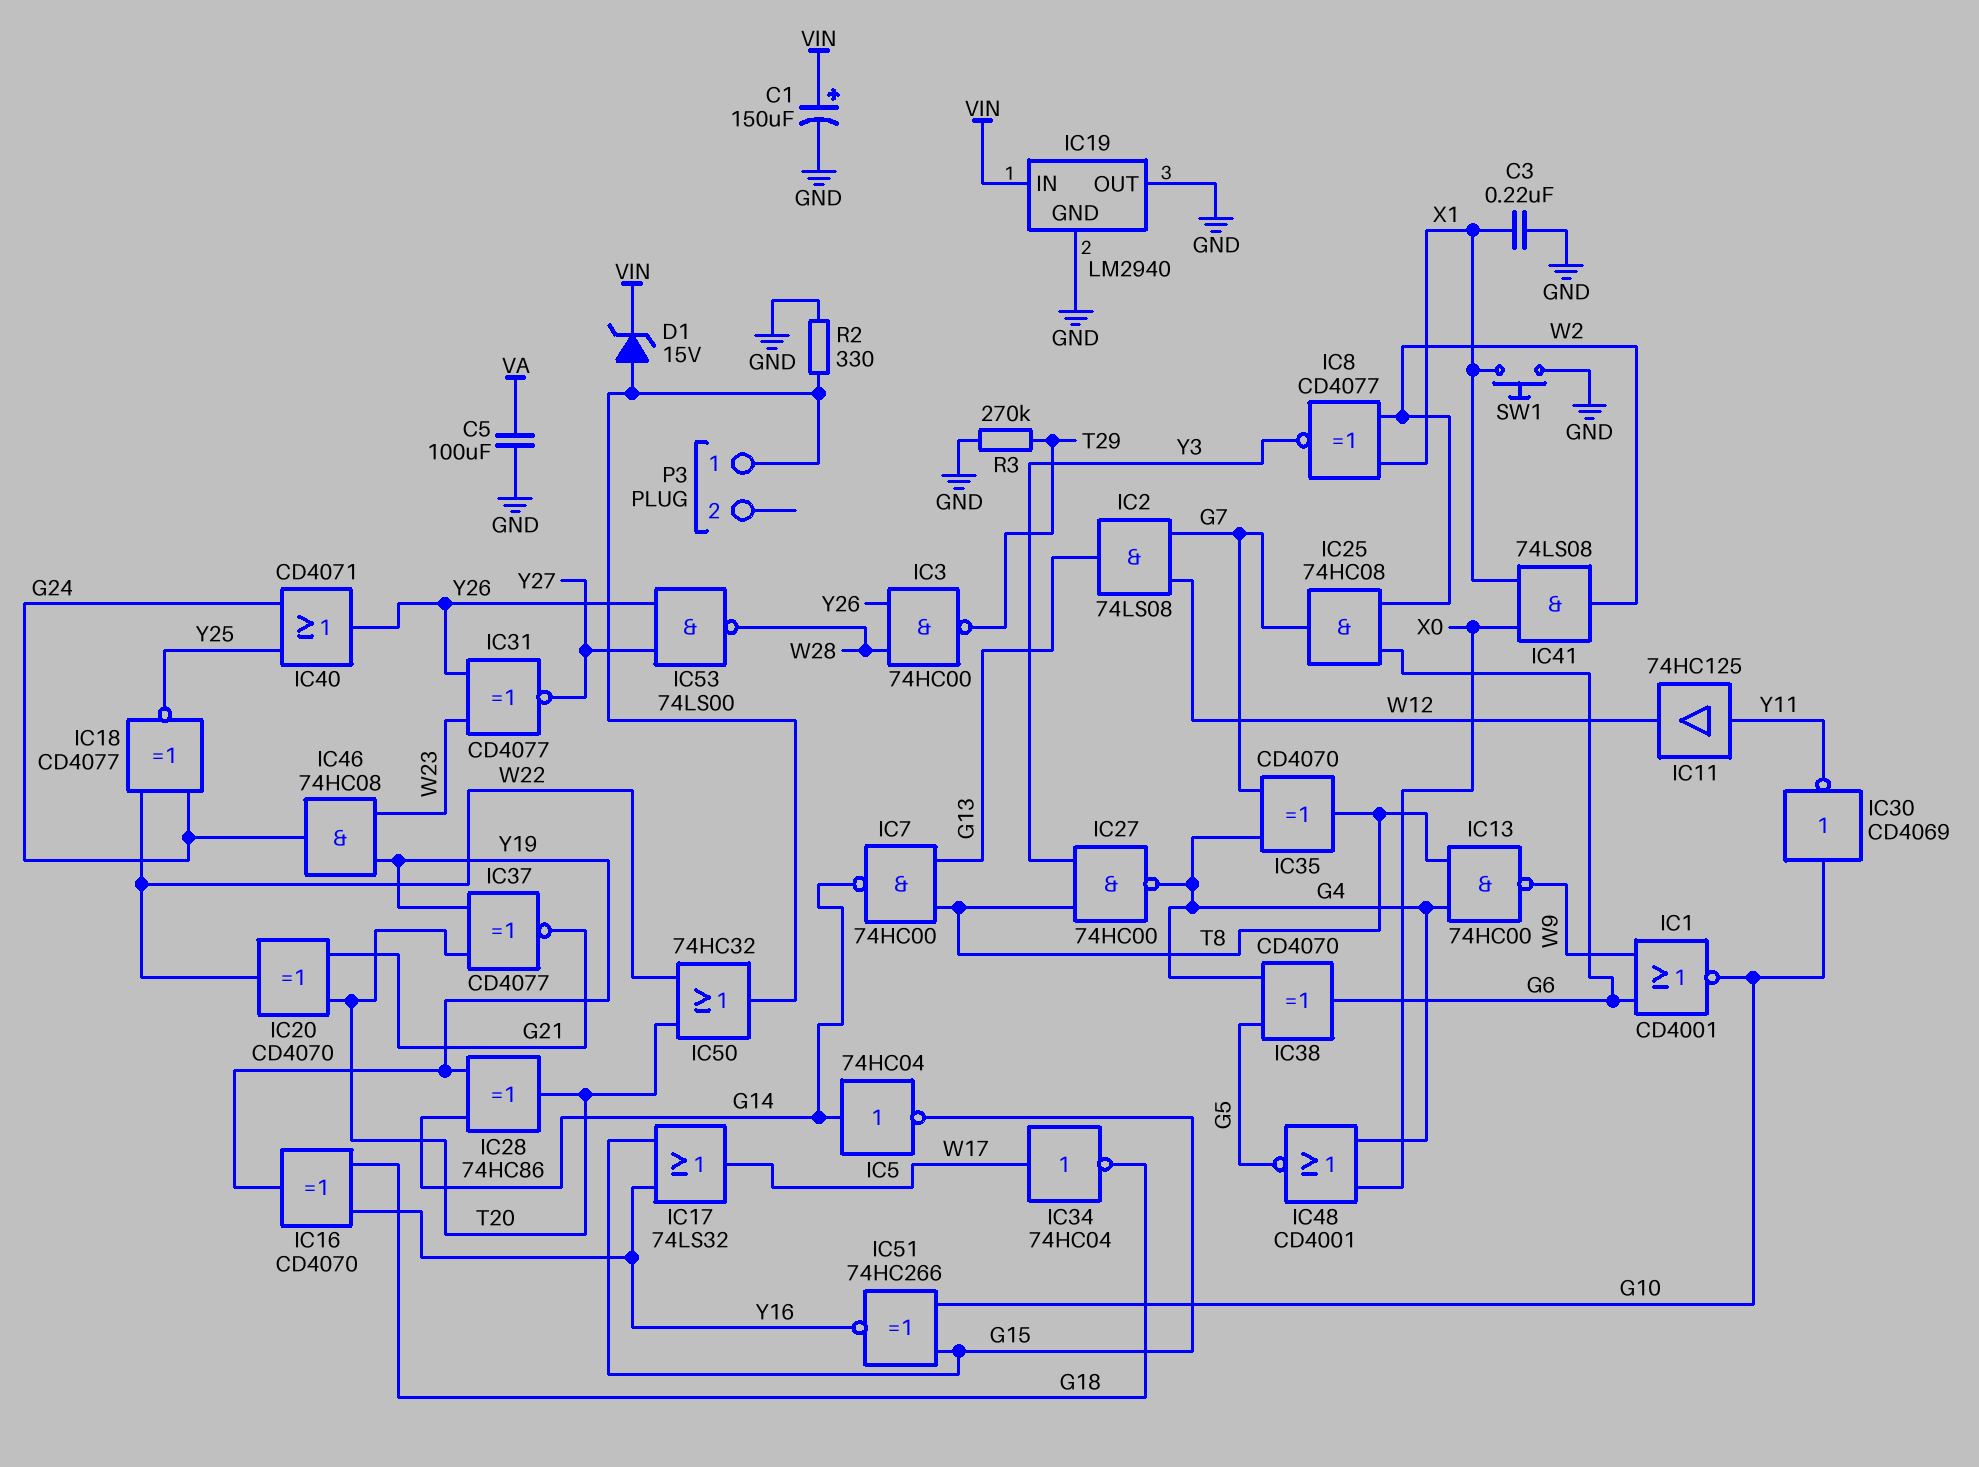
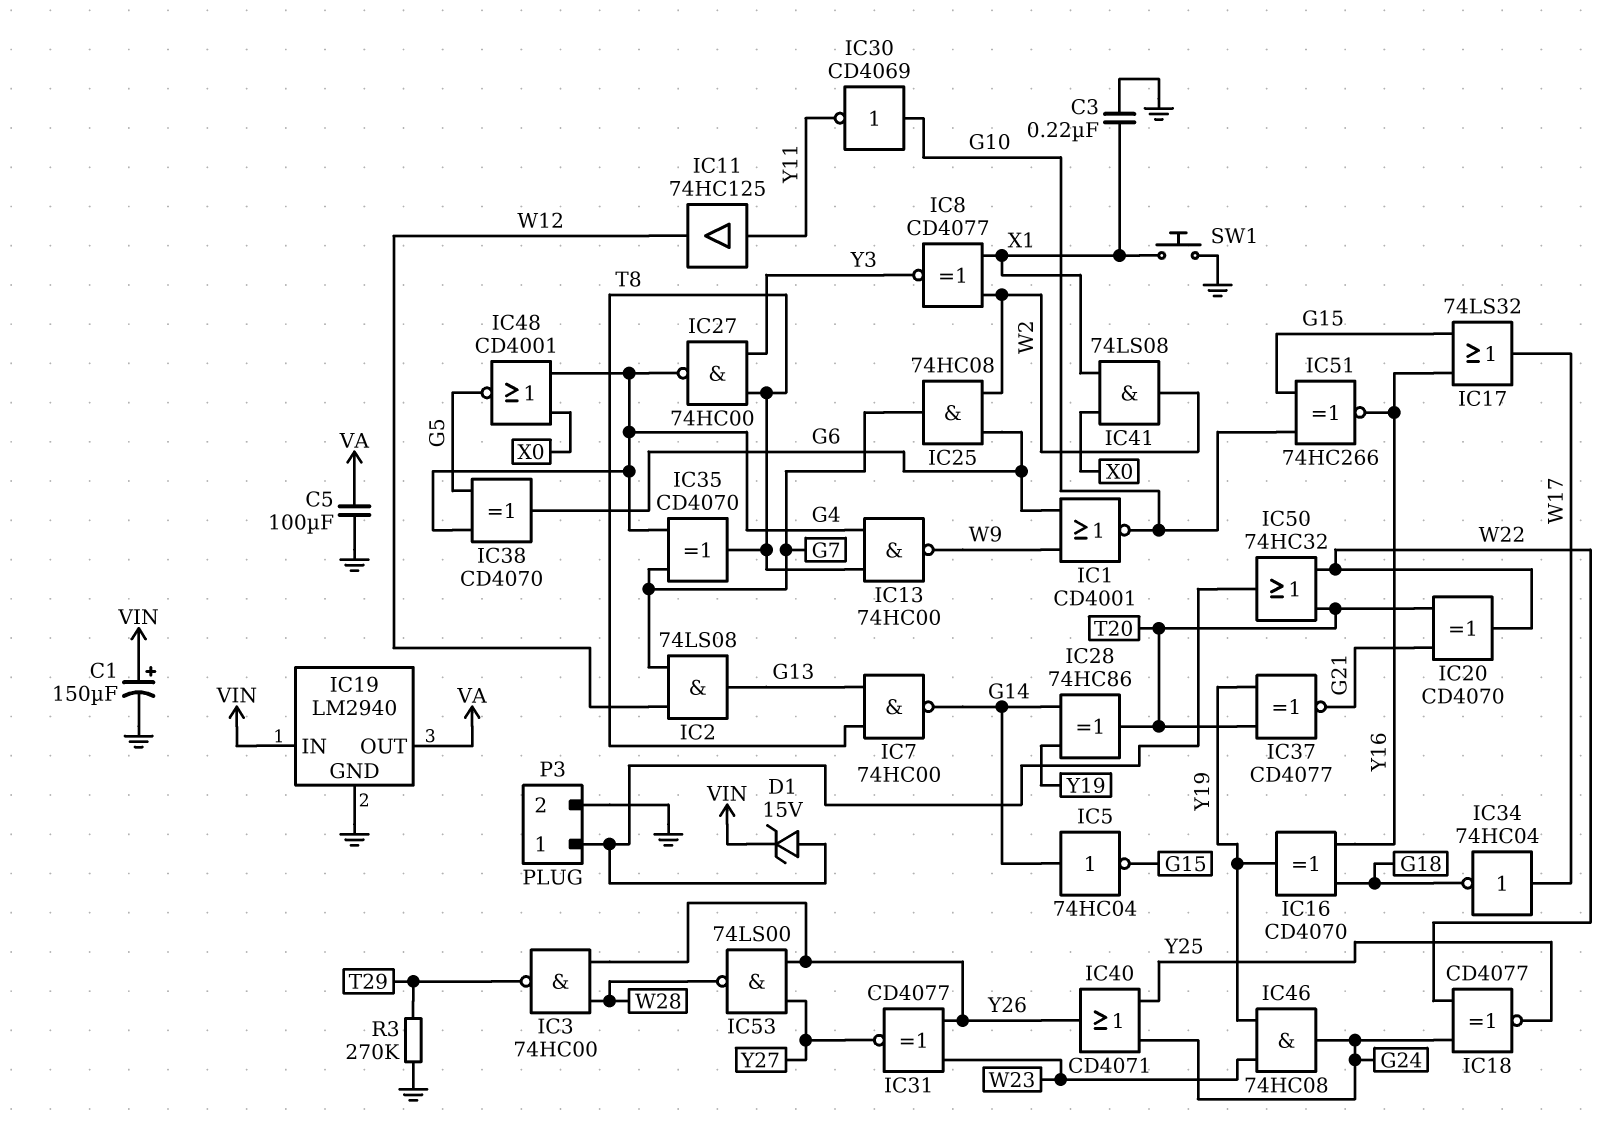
IC19 pin OUT: GND -> VA
P3 pin 2: none -> GND
R2: 330 (GND, P3/1) -> none

